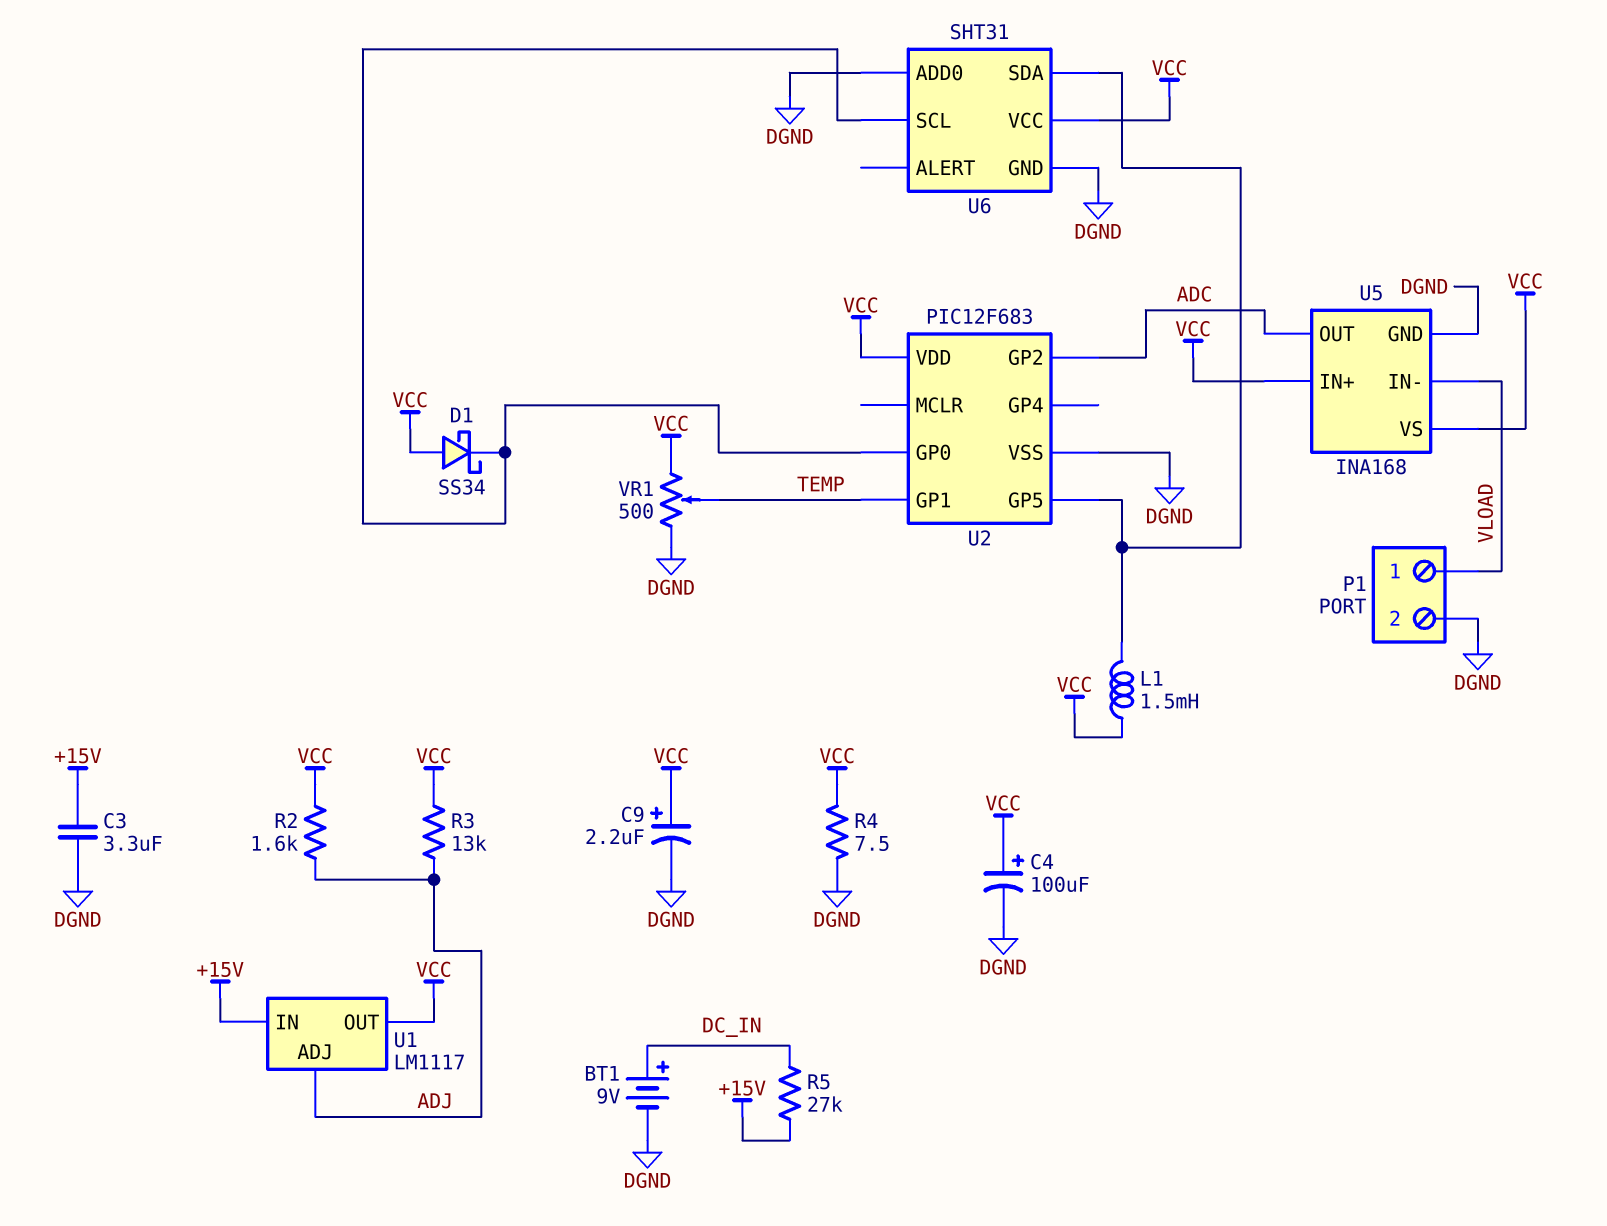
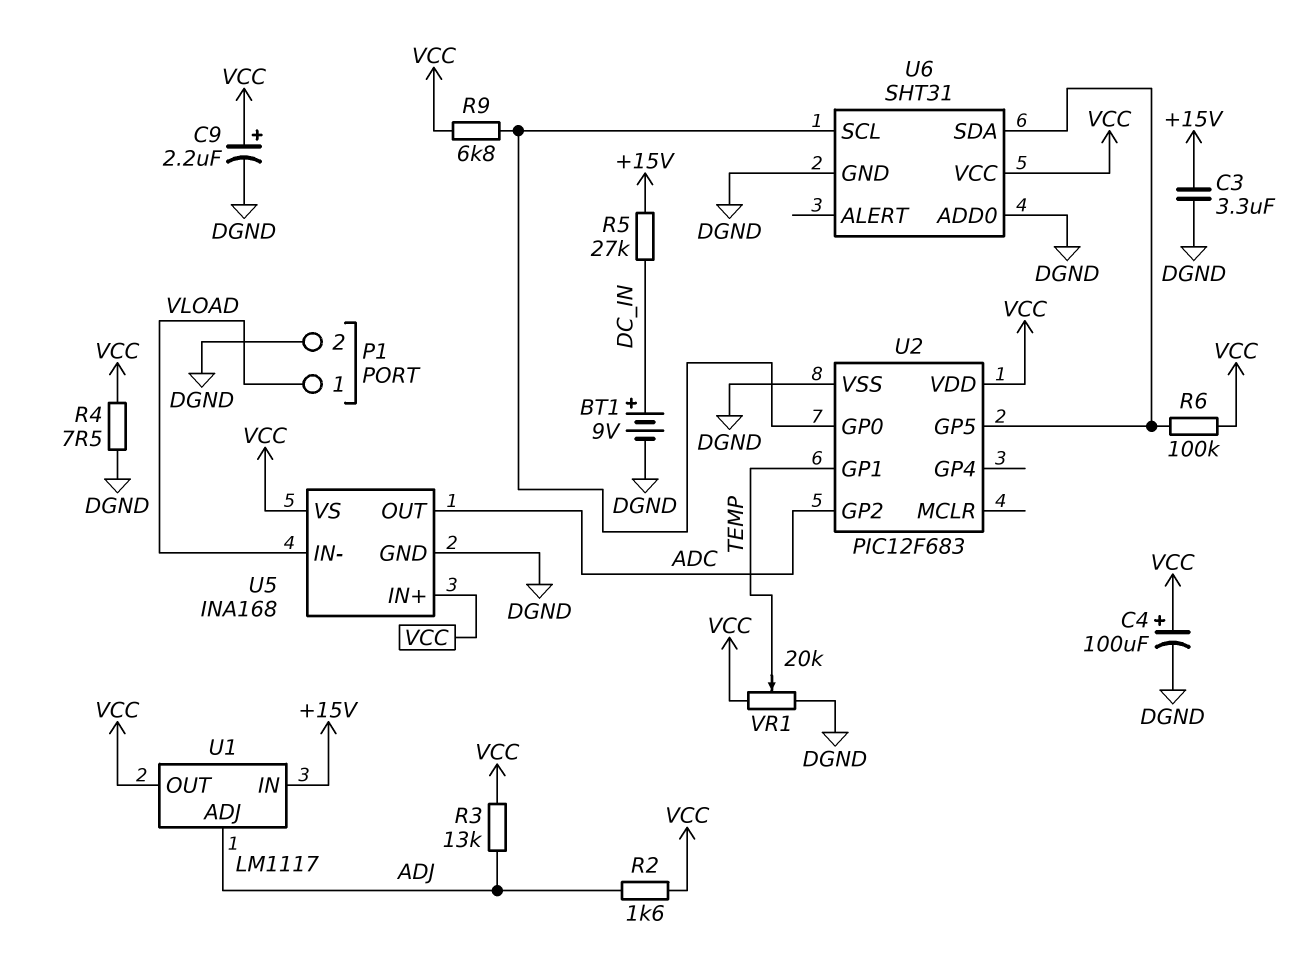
D1: schottky SS34 (A VCC, K U2/GP0) -> none
L1: 1.5mH (U2/GP5, VCC) -> none
R6: none -> 100k (U2/GP5, VCC)
R9: none -> 6.8k (U2/GP0, VCC)
VR1: 500 (DGND, VCC, wiper TEMP) -> 20k (DGND, VCC, wiper TEMP)

